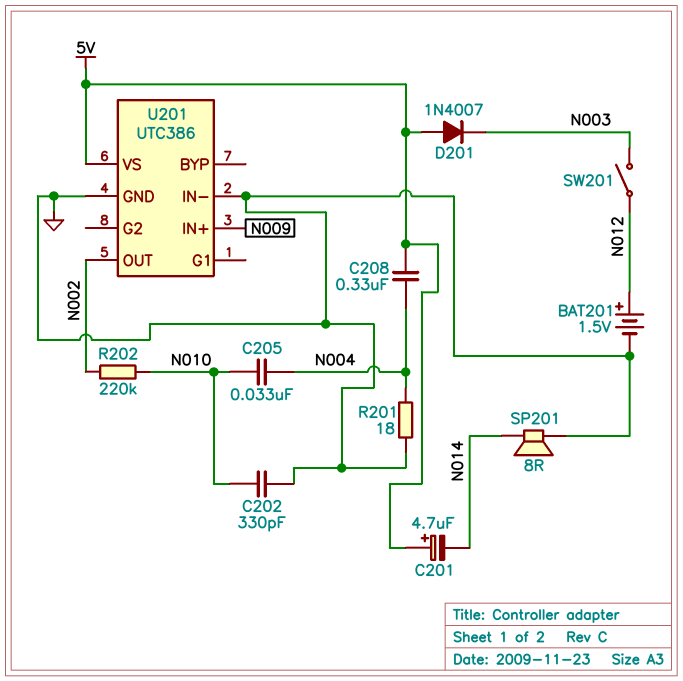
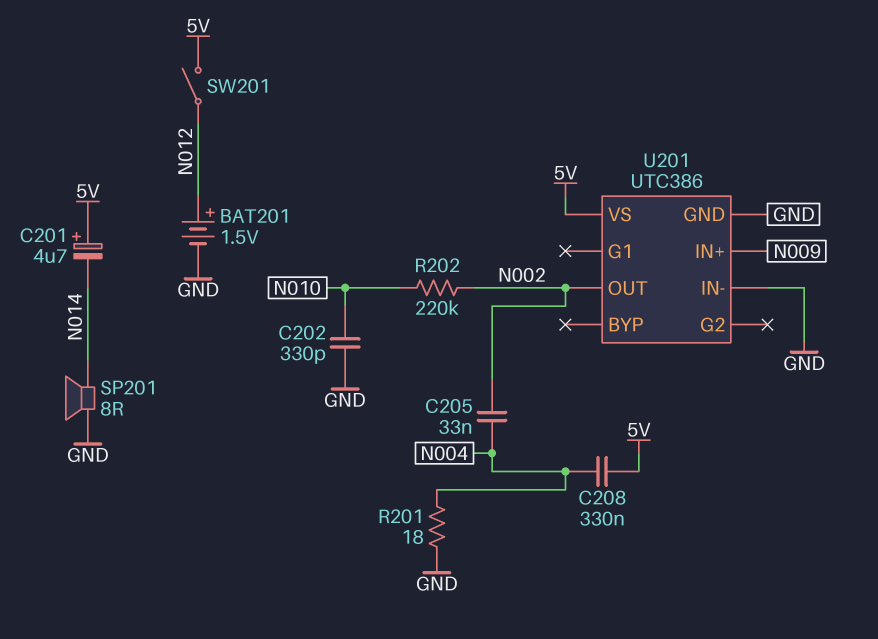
C205: 33nF (N004, N010) -> 33nF (N002, N004)
D201: diode 1N4007 (A 5V, K N003) -> none
SW201: switch (N003, N012) -> switch (5V, N012)

